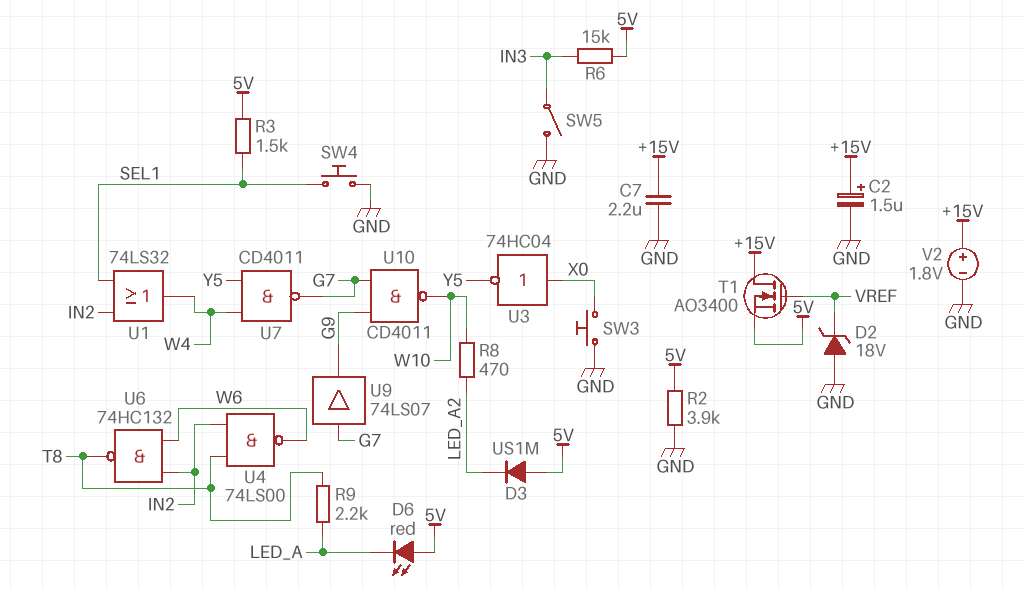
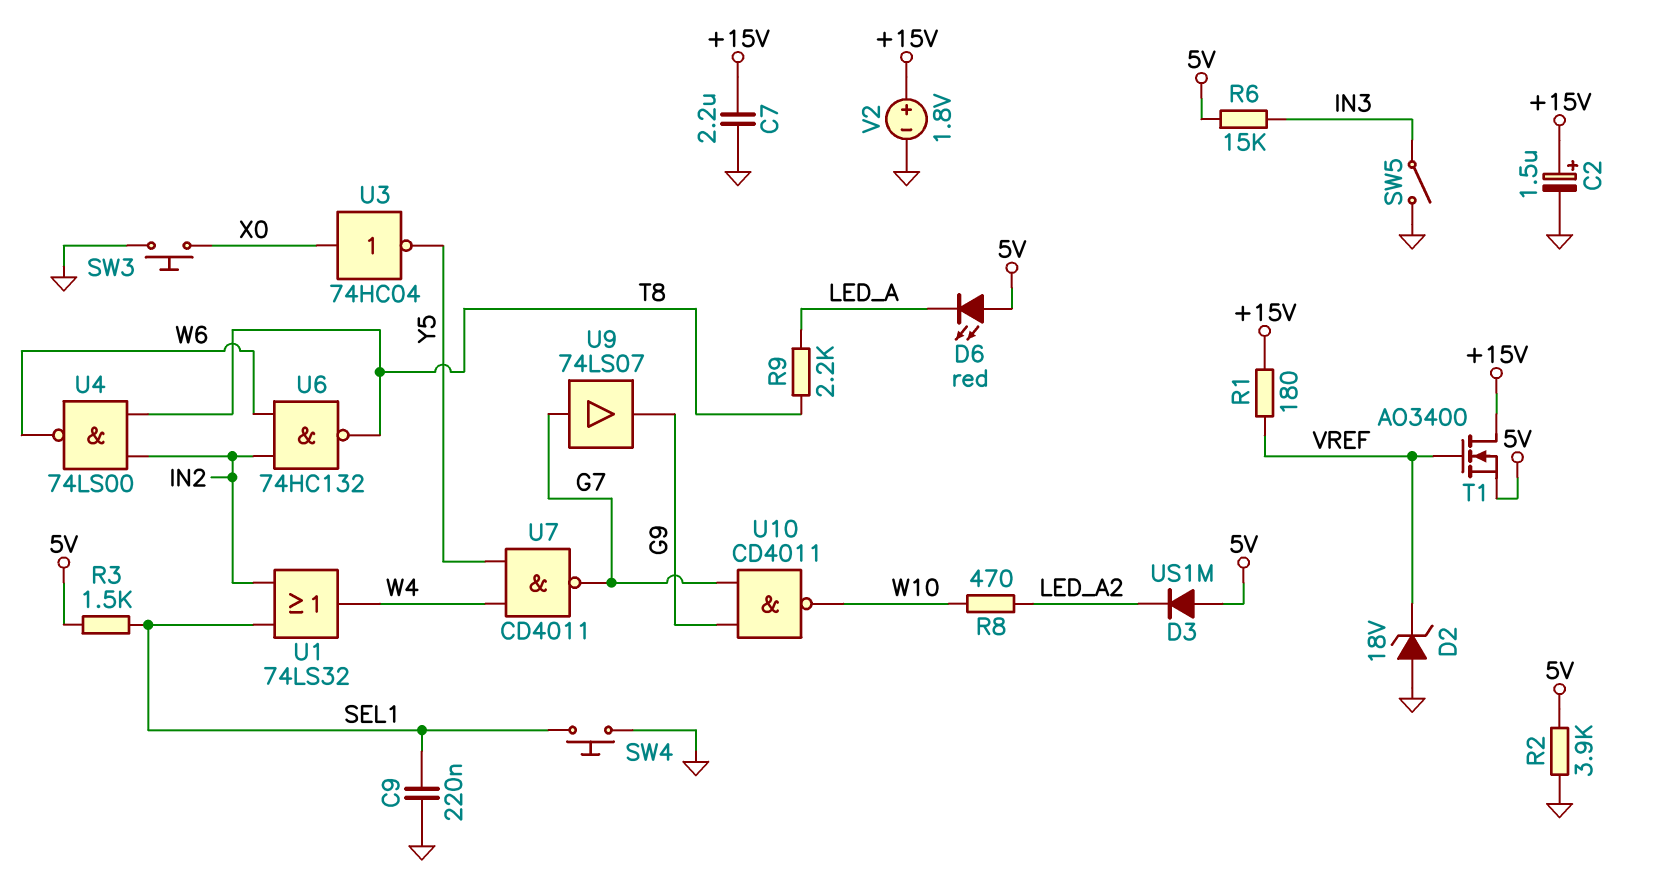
C9: none -> 220nF (GND, SEL1)
R1: none -> 180 (+15V, VREF)

